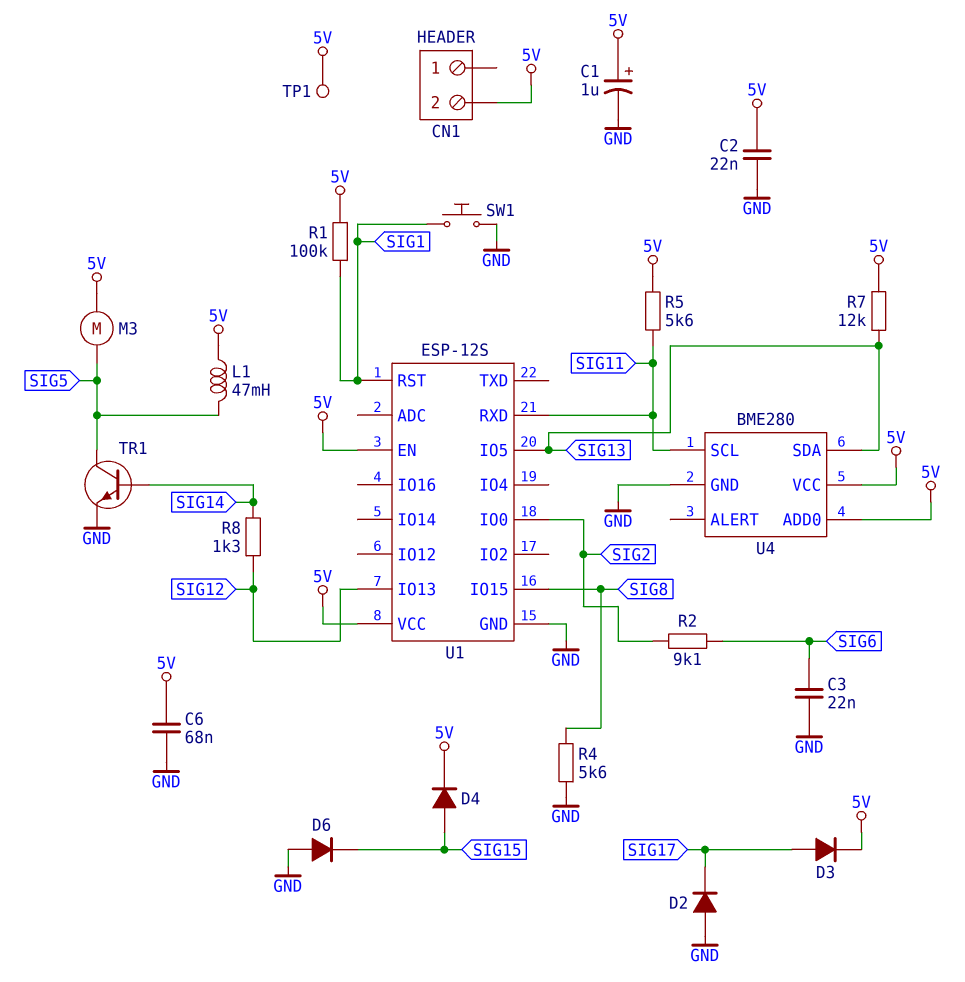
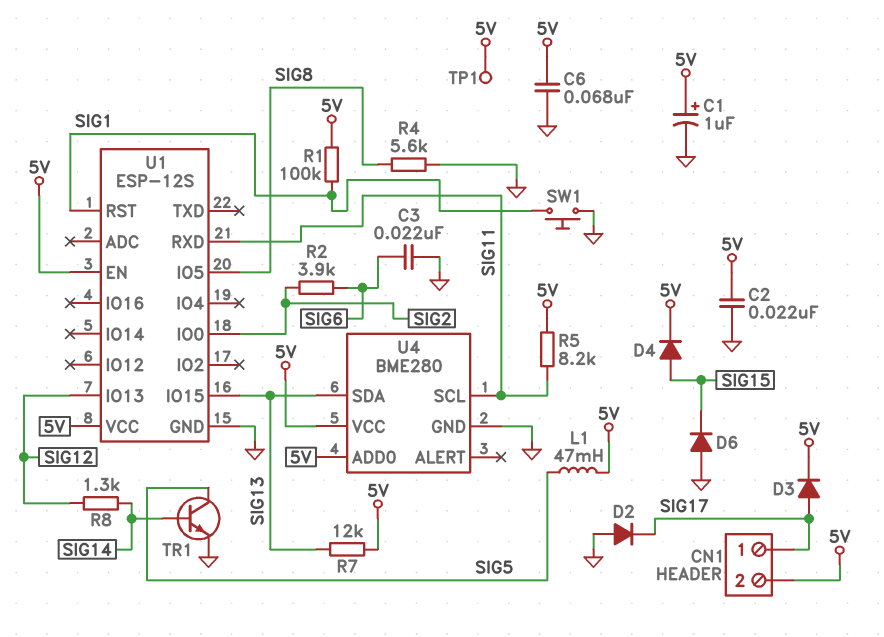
CN1 pin 1: none -> SIG17
M3: motor (5V, SIG5) -> none
R2: 9.1k (SIG2, SIG6) -> 3.9k (SIG2, SIG6)
R5: 5.6k (5V, SIG11) -> 8.2k (5V, SIG11)
U1 pin IO5: SIG13 -> SIG8
U1 pin IO15: SIG8 -> SIG13

